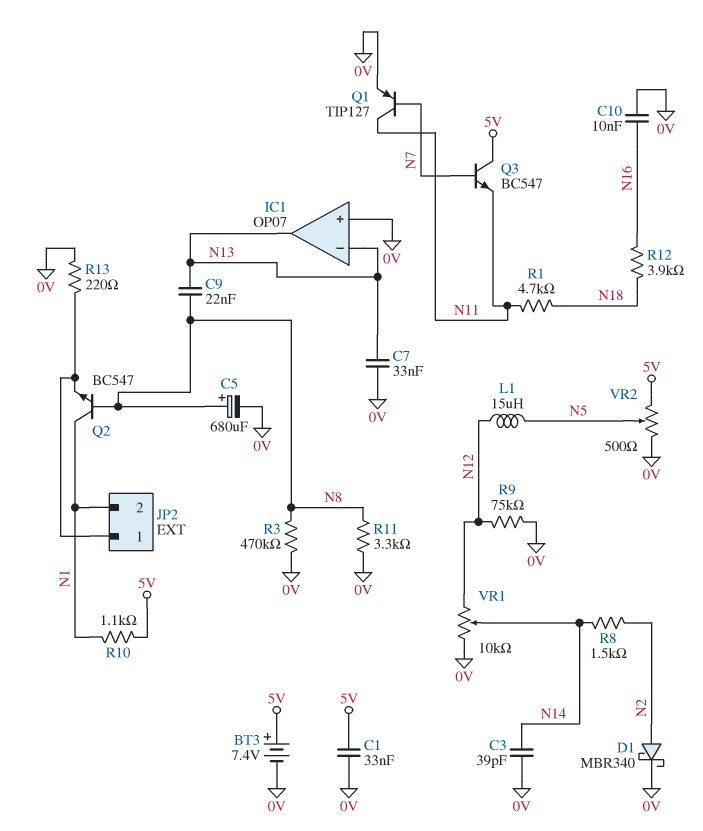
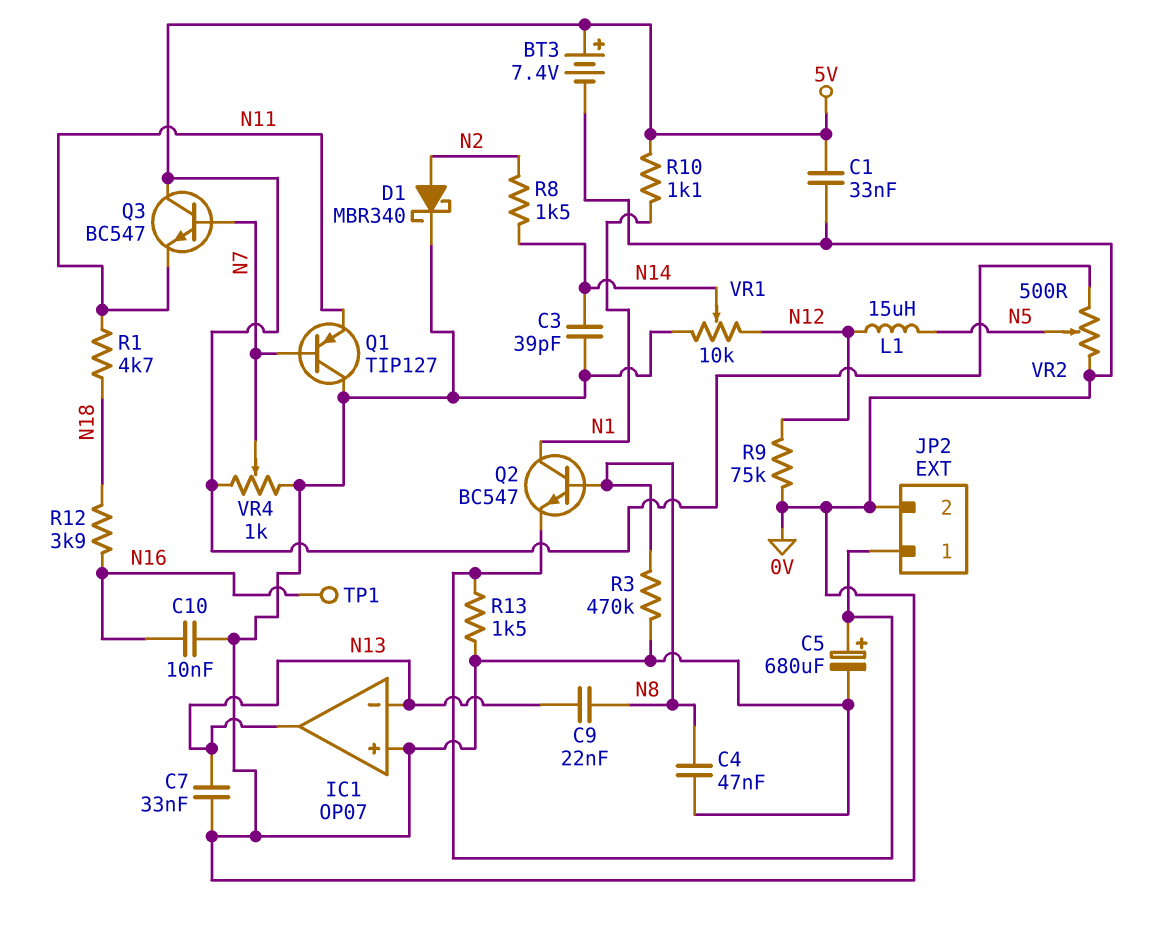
C4: none -> 47nF (0V, N8)
C5: 680uF (plus N8, minus 0V) -> 680uF (plus JP2/1, minus 0V)
JP2 pin 2: N1 -> 0V
Q1: PNP TIP127 (B N7, C N11, E 0V) -> PNP TIP127 (B N7, C 0V, E N11)
R11: 3.3k (0V, N8) -> none
R13: 220 (0V, JP2/1) -> 1.5k (0V, JP2/1)
TP1: none -> test point (N16)
VR4: none -> 1k (0V, 5V, wiper N7)

